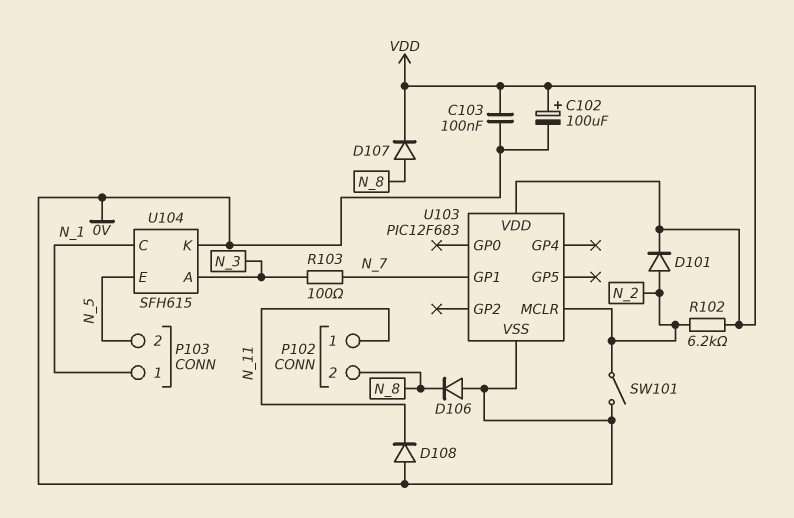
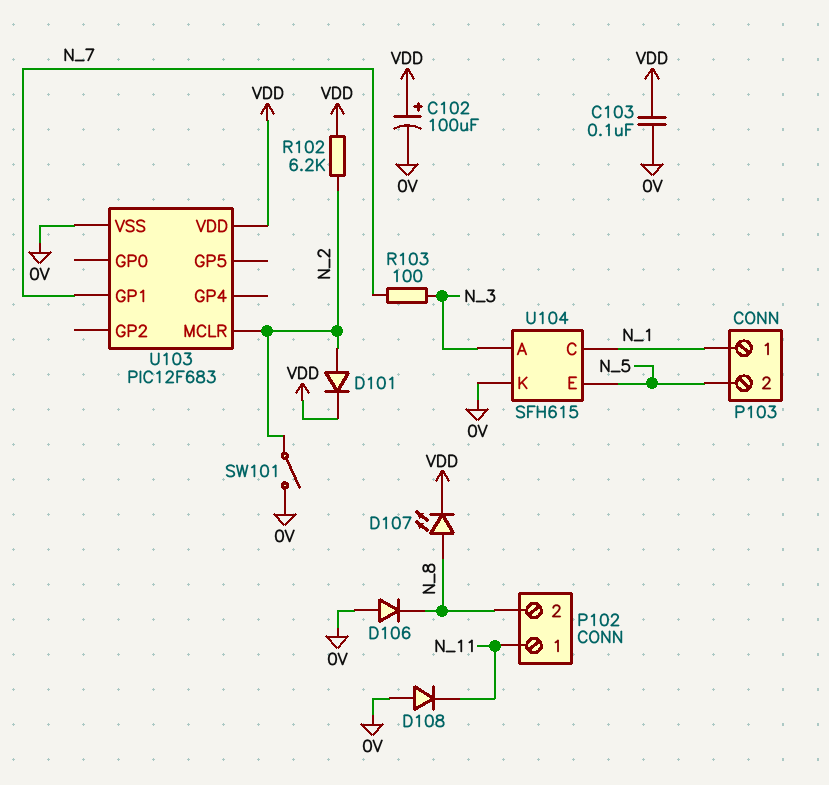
D107: diode (A N_8, K VDD) -> LED (A N_8, K VDD)

